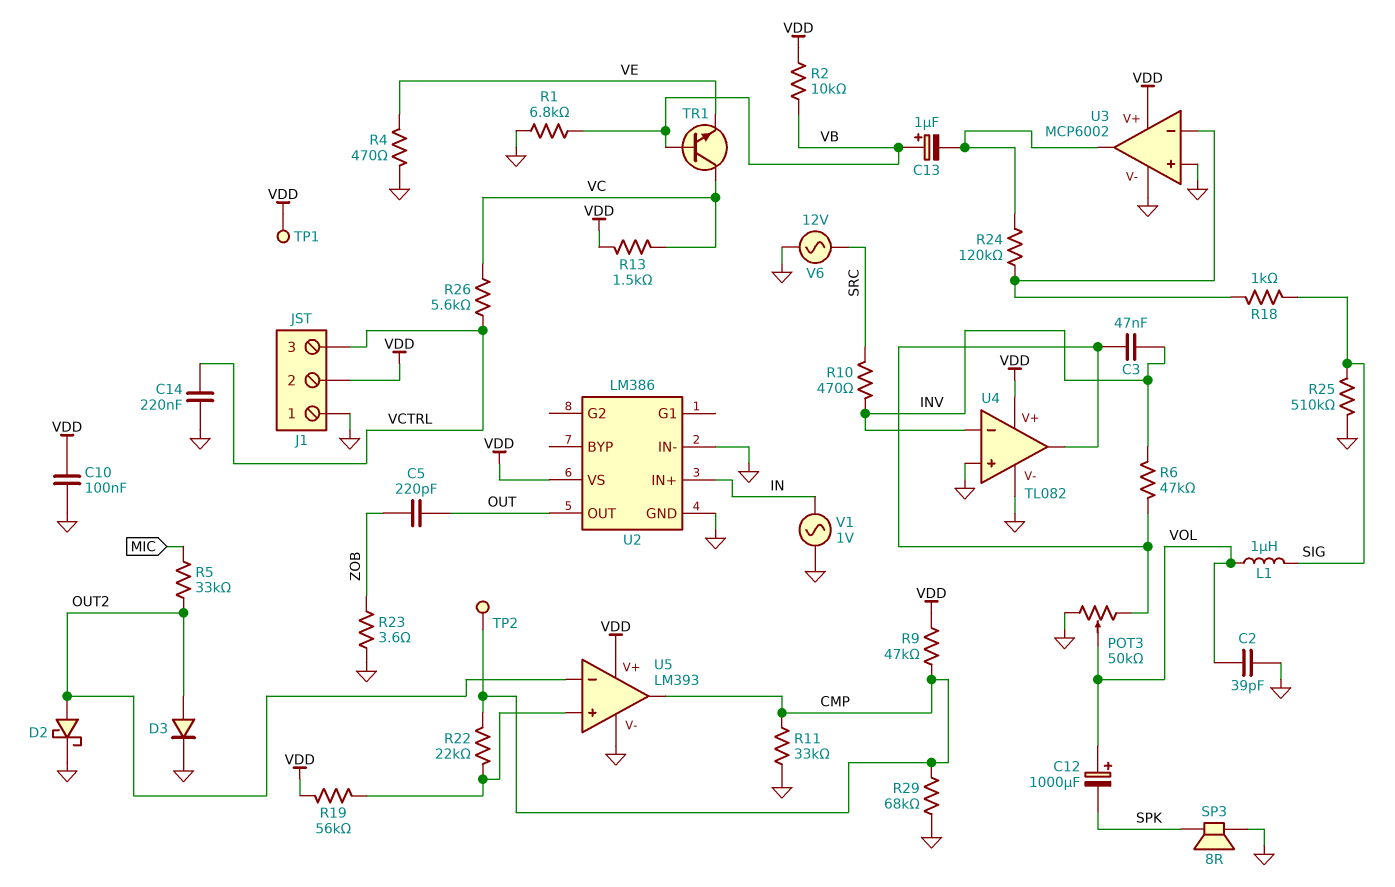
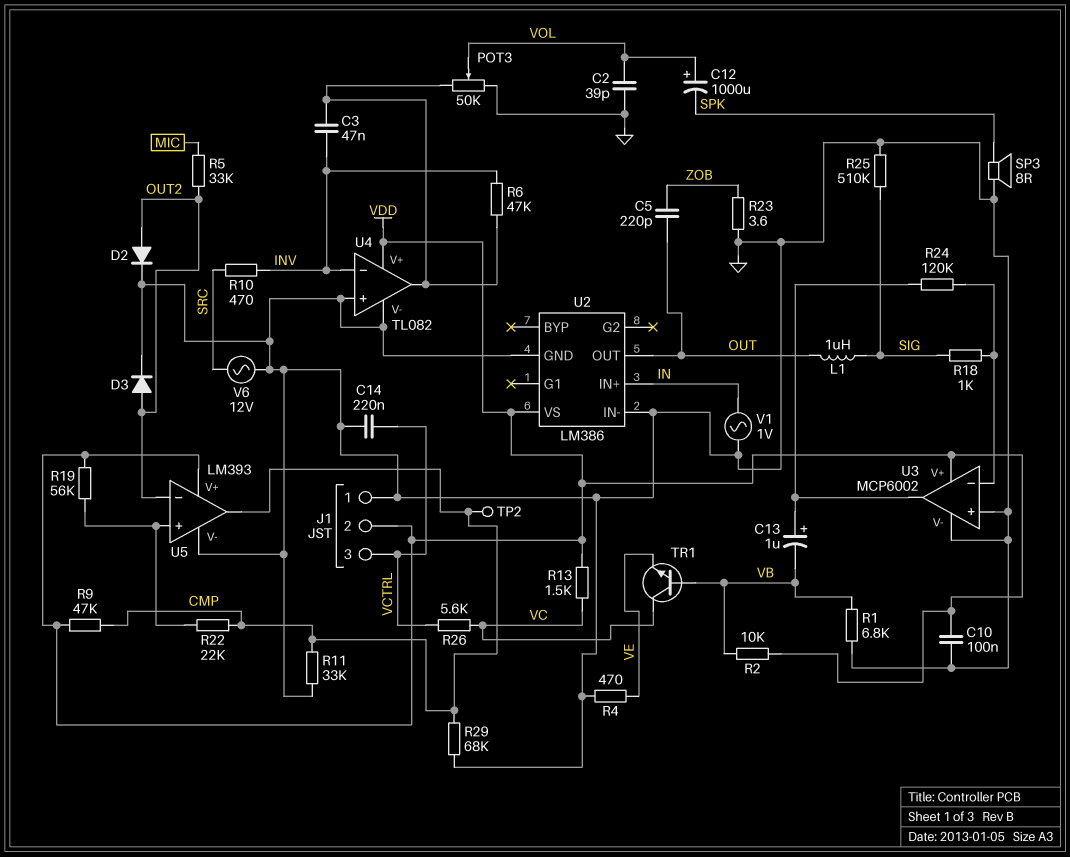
C13: 1uF (plus VB, minus U3/out) -> 1uF (plus U3/out, minus VB)
D2: schottky (A OUT2, K GND) -> diode (A OUT2, K GND)
L1: 1uH (SIG, VOL) -> 1uH (OUT, SIG)
TP1: test point (VDD) -> none

